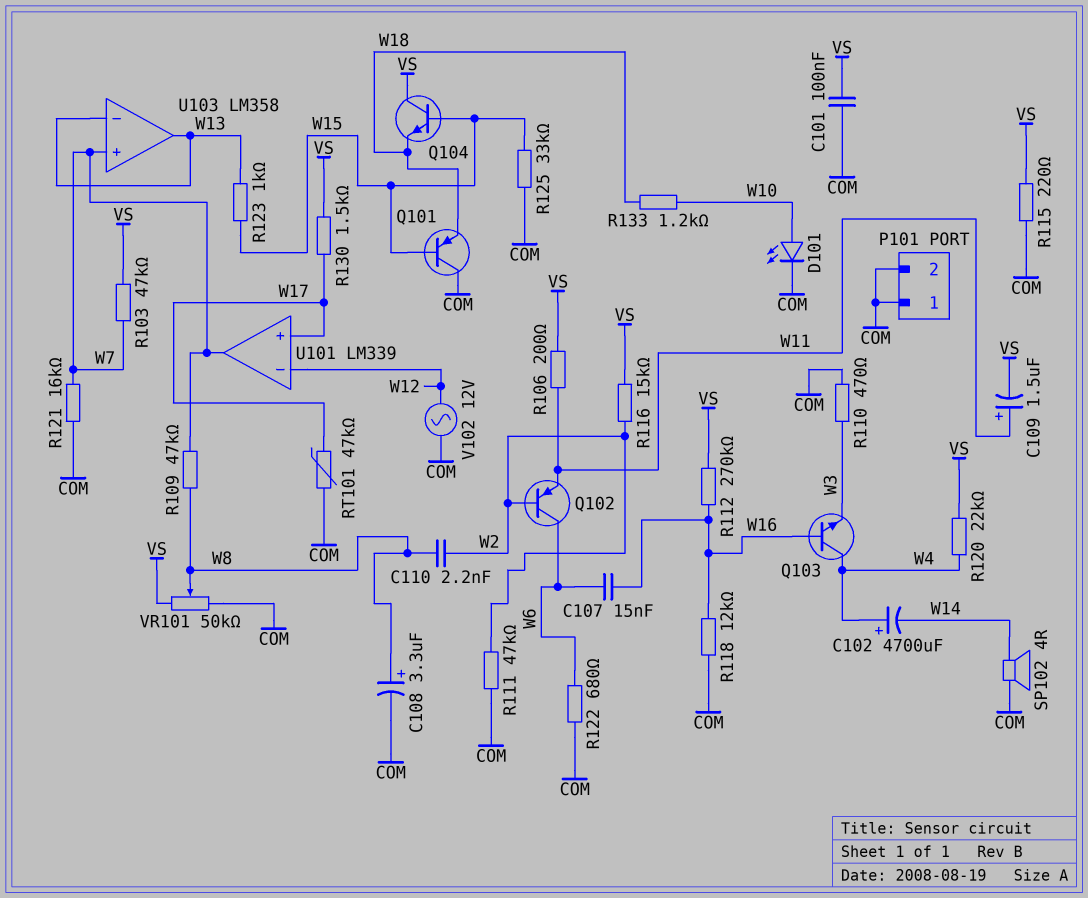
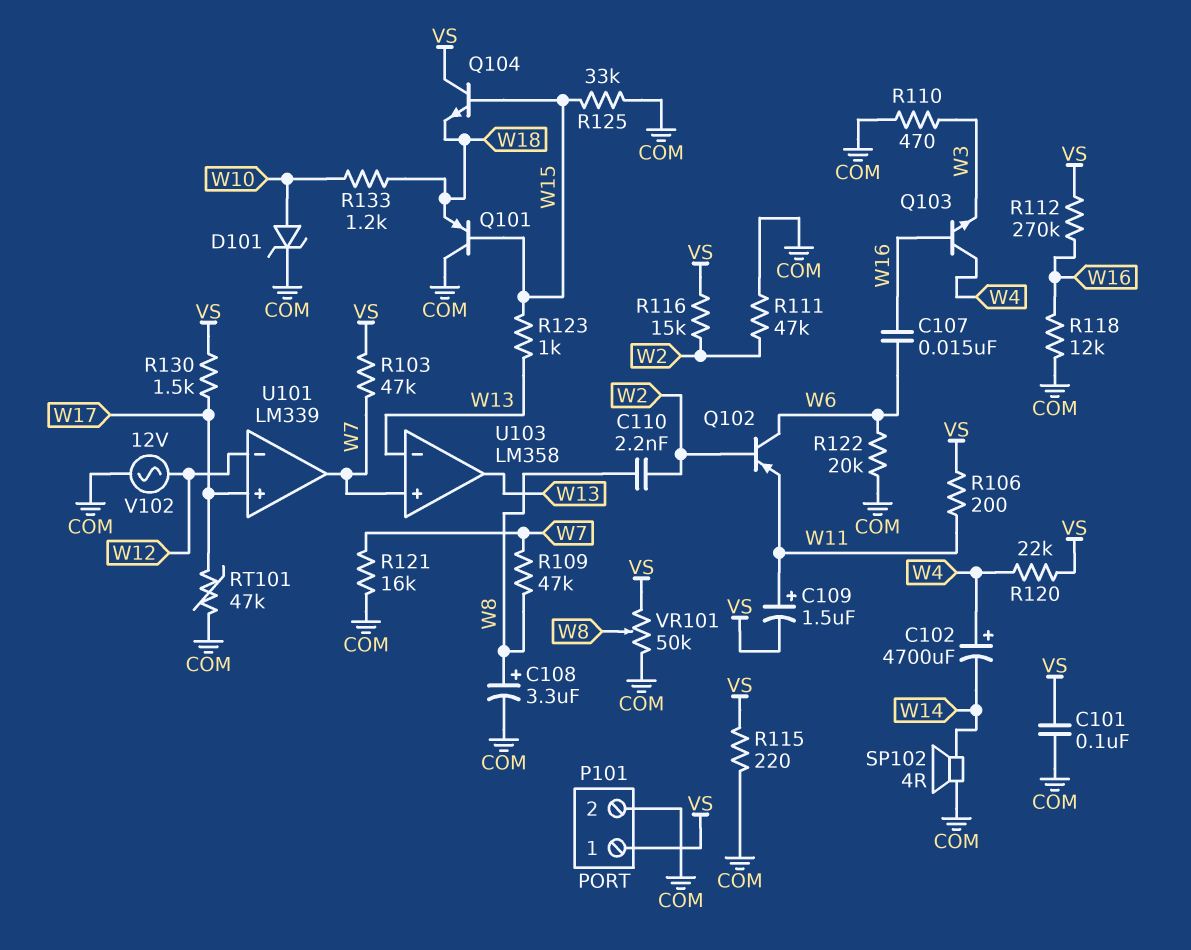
D101: LED (A W10, K COM) -> zener (A W10, K COM)
P101 pin 1: COM -> VS
R122: 680 (COM, W6) -> 20k (COM, W6)

